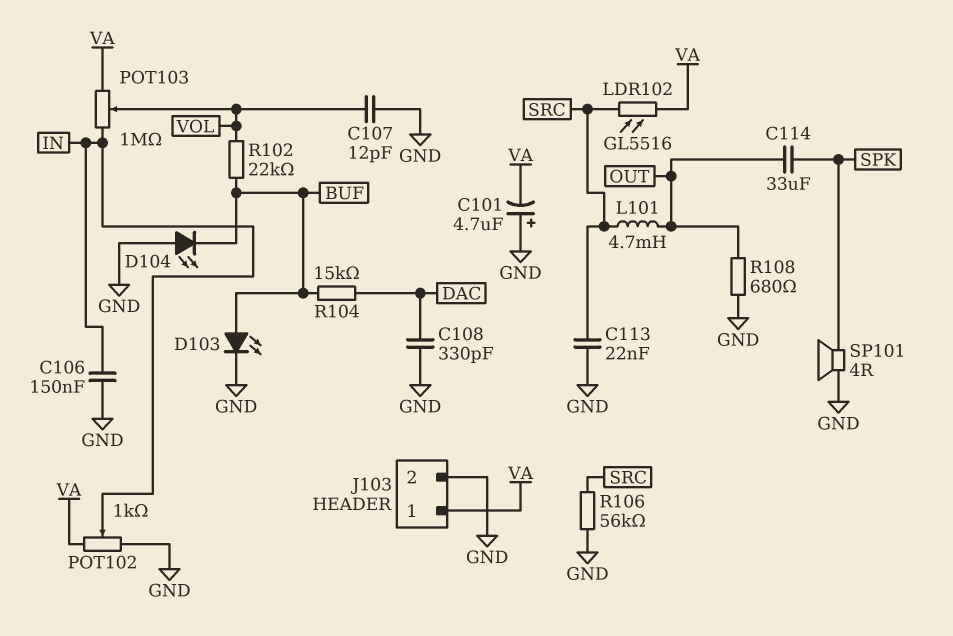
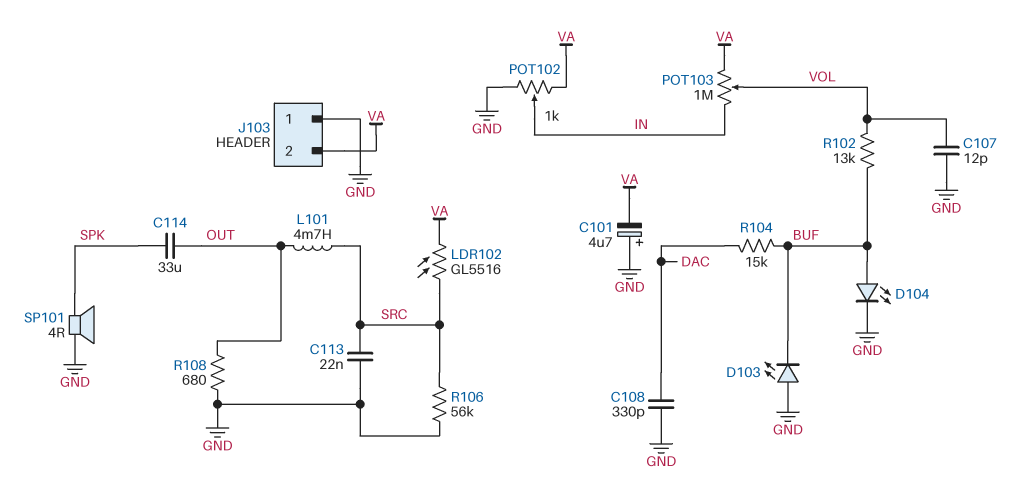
C106: 150nF (GND, IN) -> none
D103: LED (A BUF, K GND) -> LED (A GND, K BUF)
D104: LED (A GND, K BUF) -> LED (A BUF, K GND)
J103 pin 1: VA -> GND
J103 pin 2: GND -> VA
R102: 22k (BUF, VOL) -> 13k (BUF, VOL)

